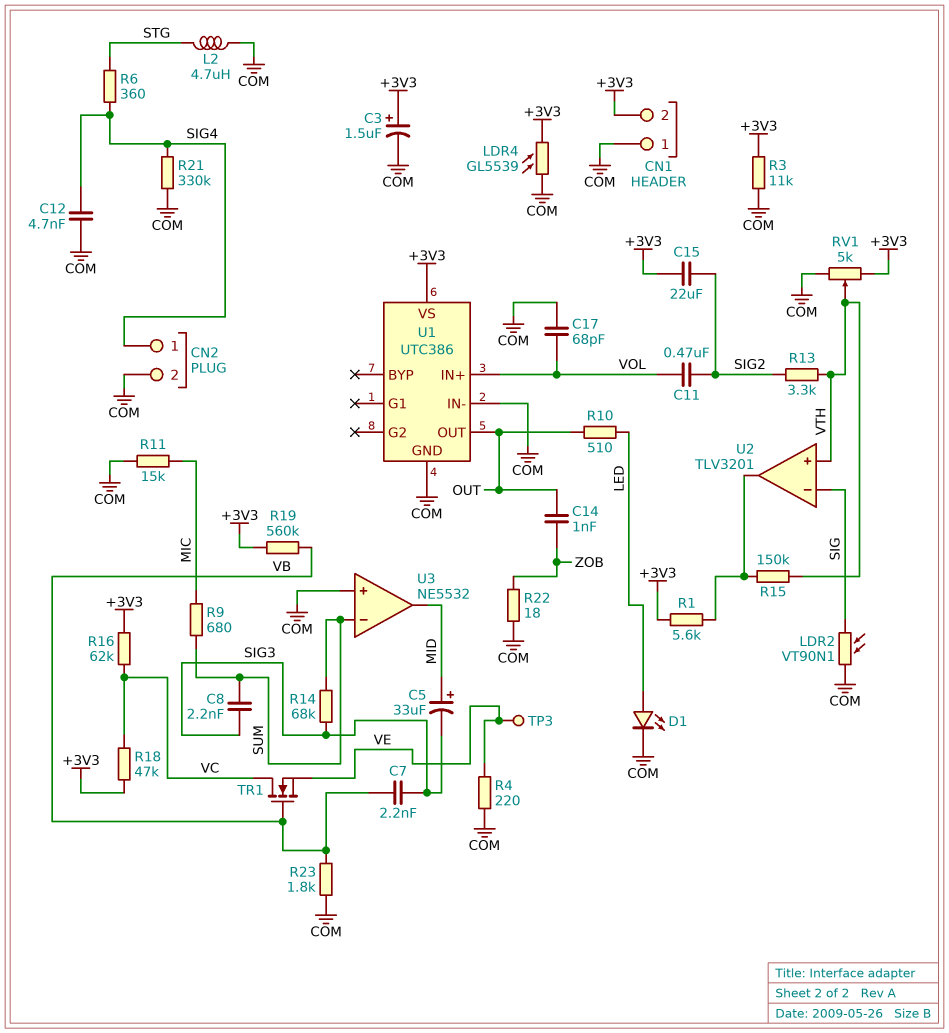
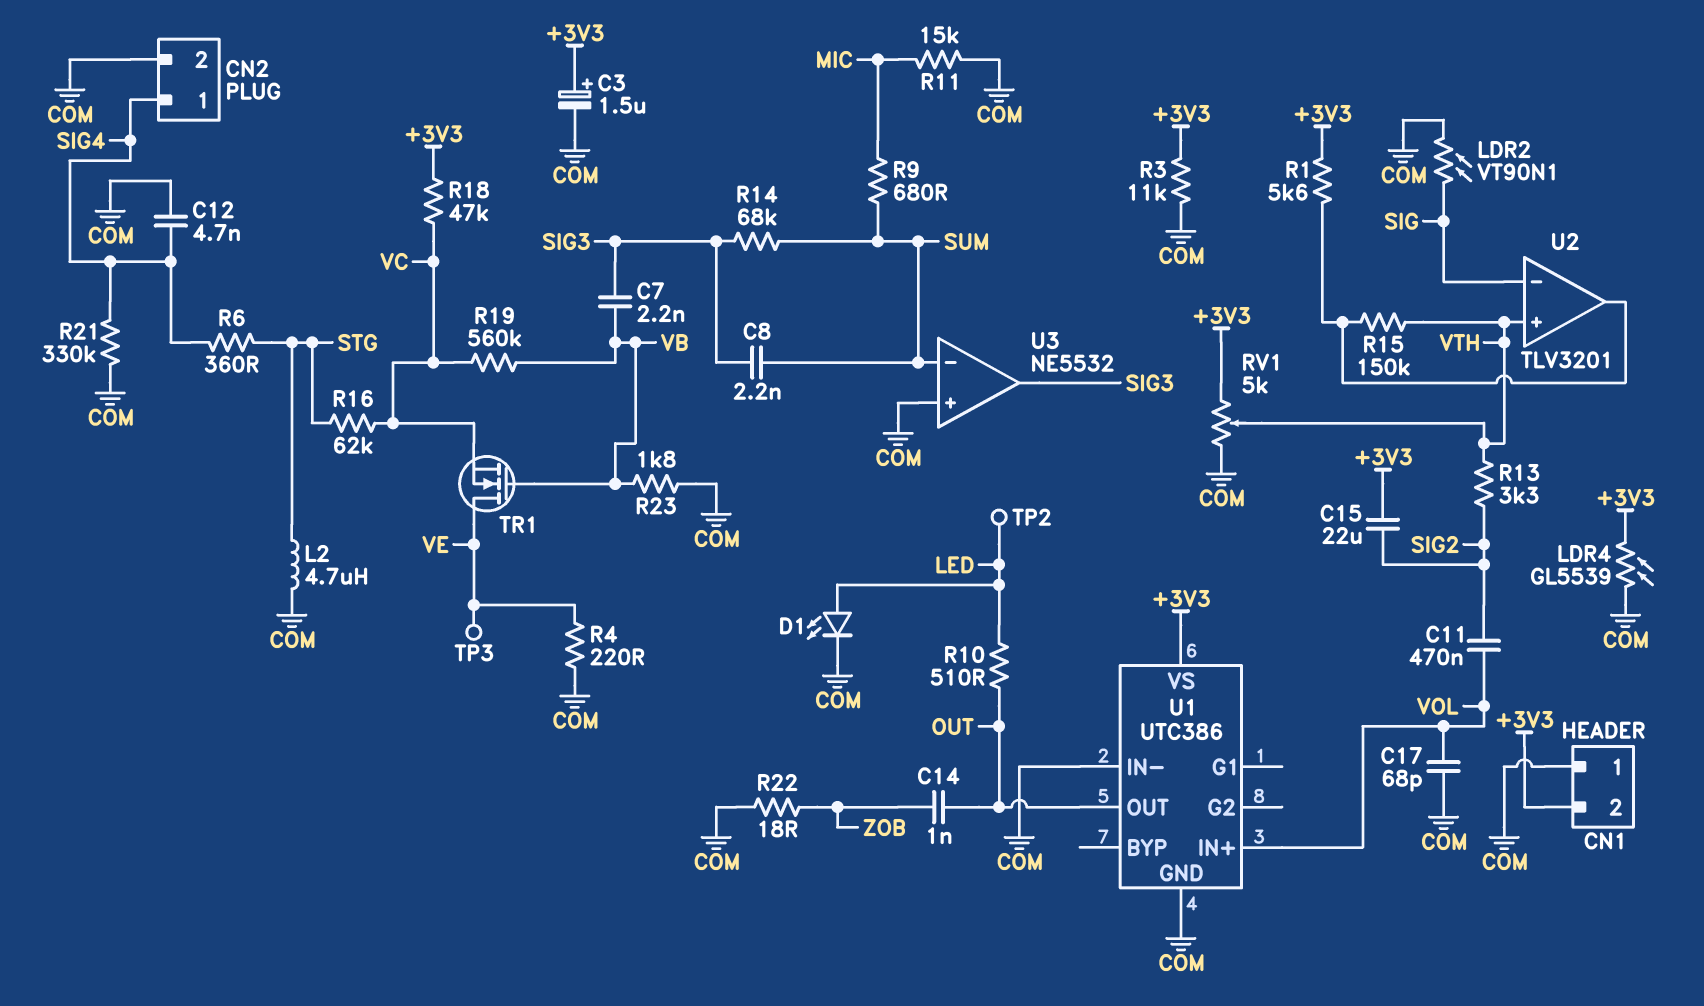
C5: 33uF (plus MID, minus SIG3) -> none
R16: 62k (+3V3, VC) -> 62k (STG, VC)
R19: 560k (+3V3, VB) -> 560k (VB, VC)
TP2: none -> test point (LED)
TR1: NMOS (G VB, D VC, S VE) -> NMOS (G VB, D VE, S VC)
U3 pin out: MID -> SIG3

